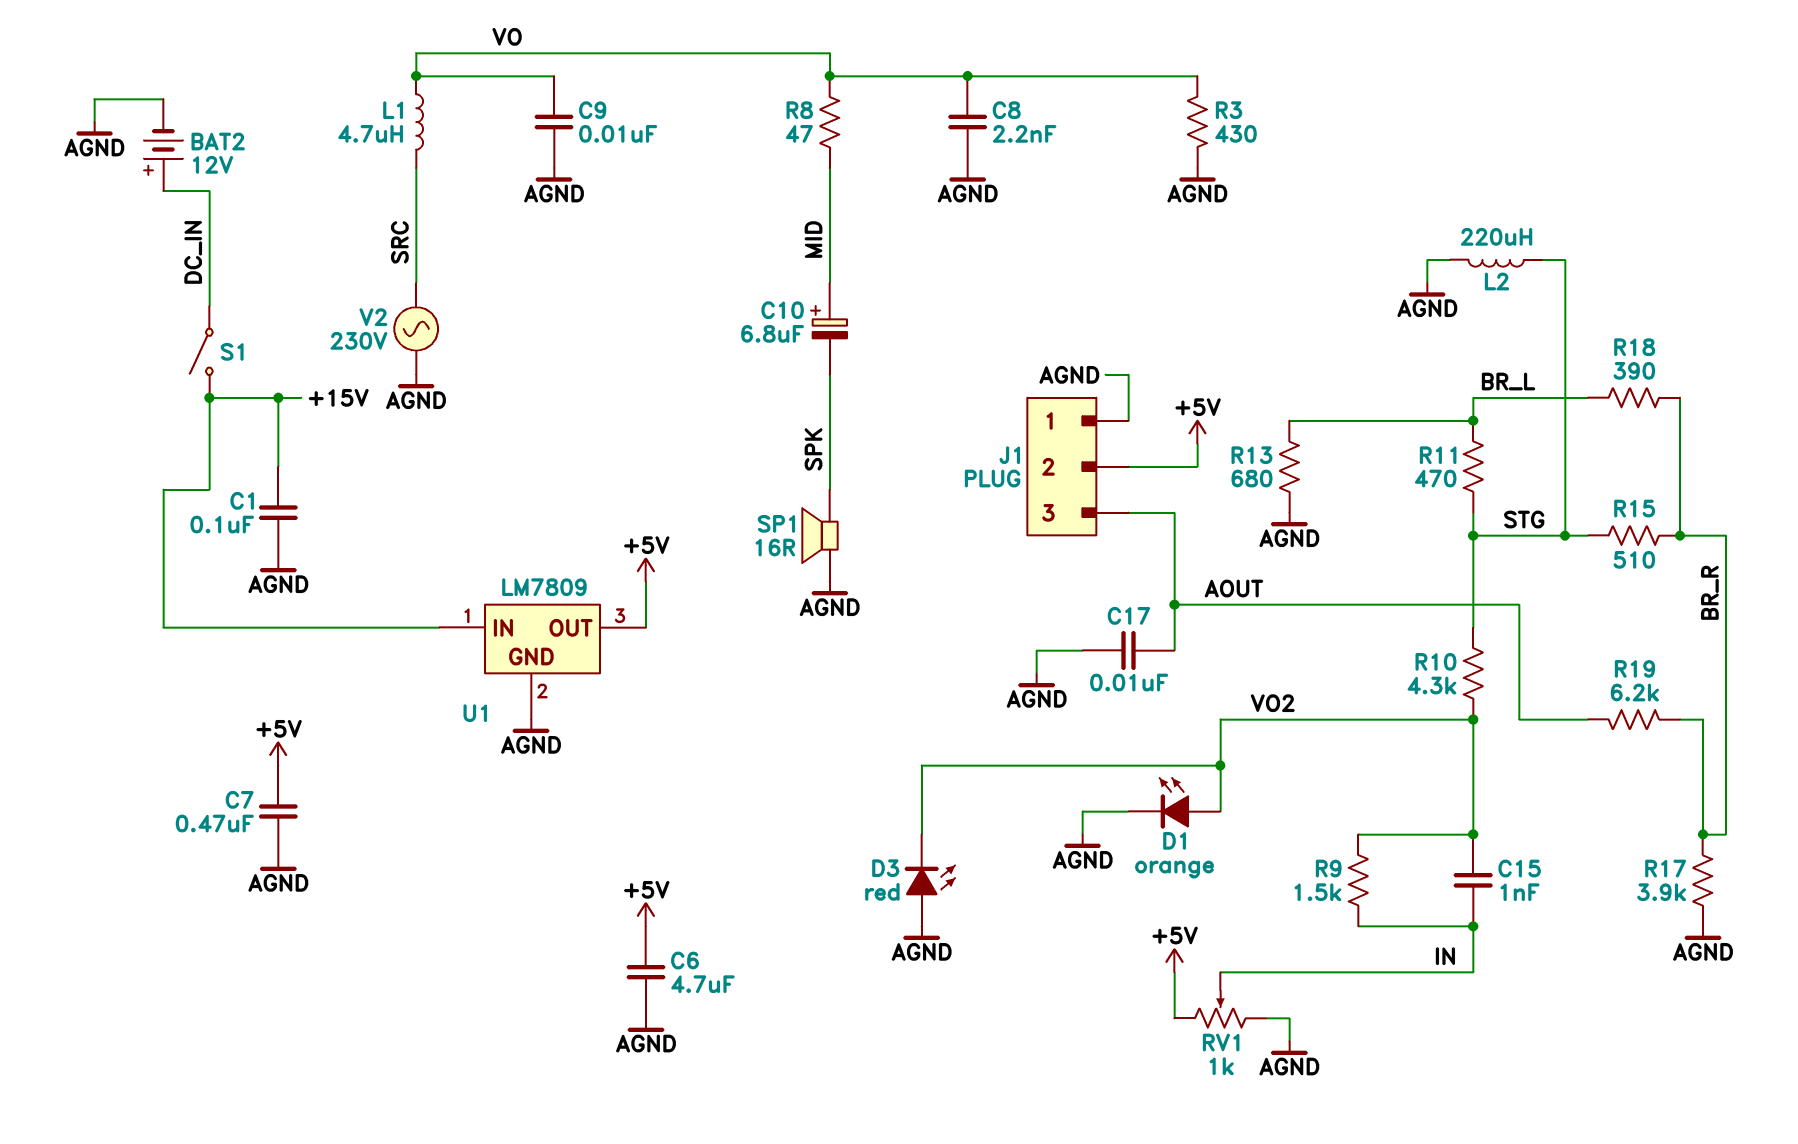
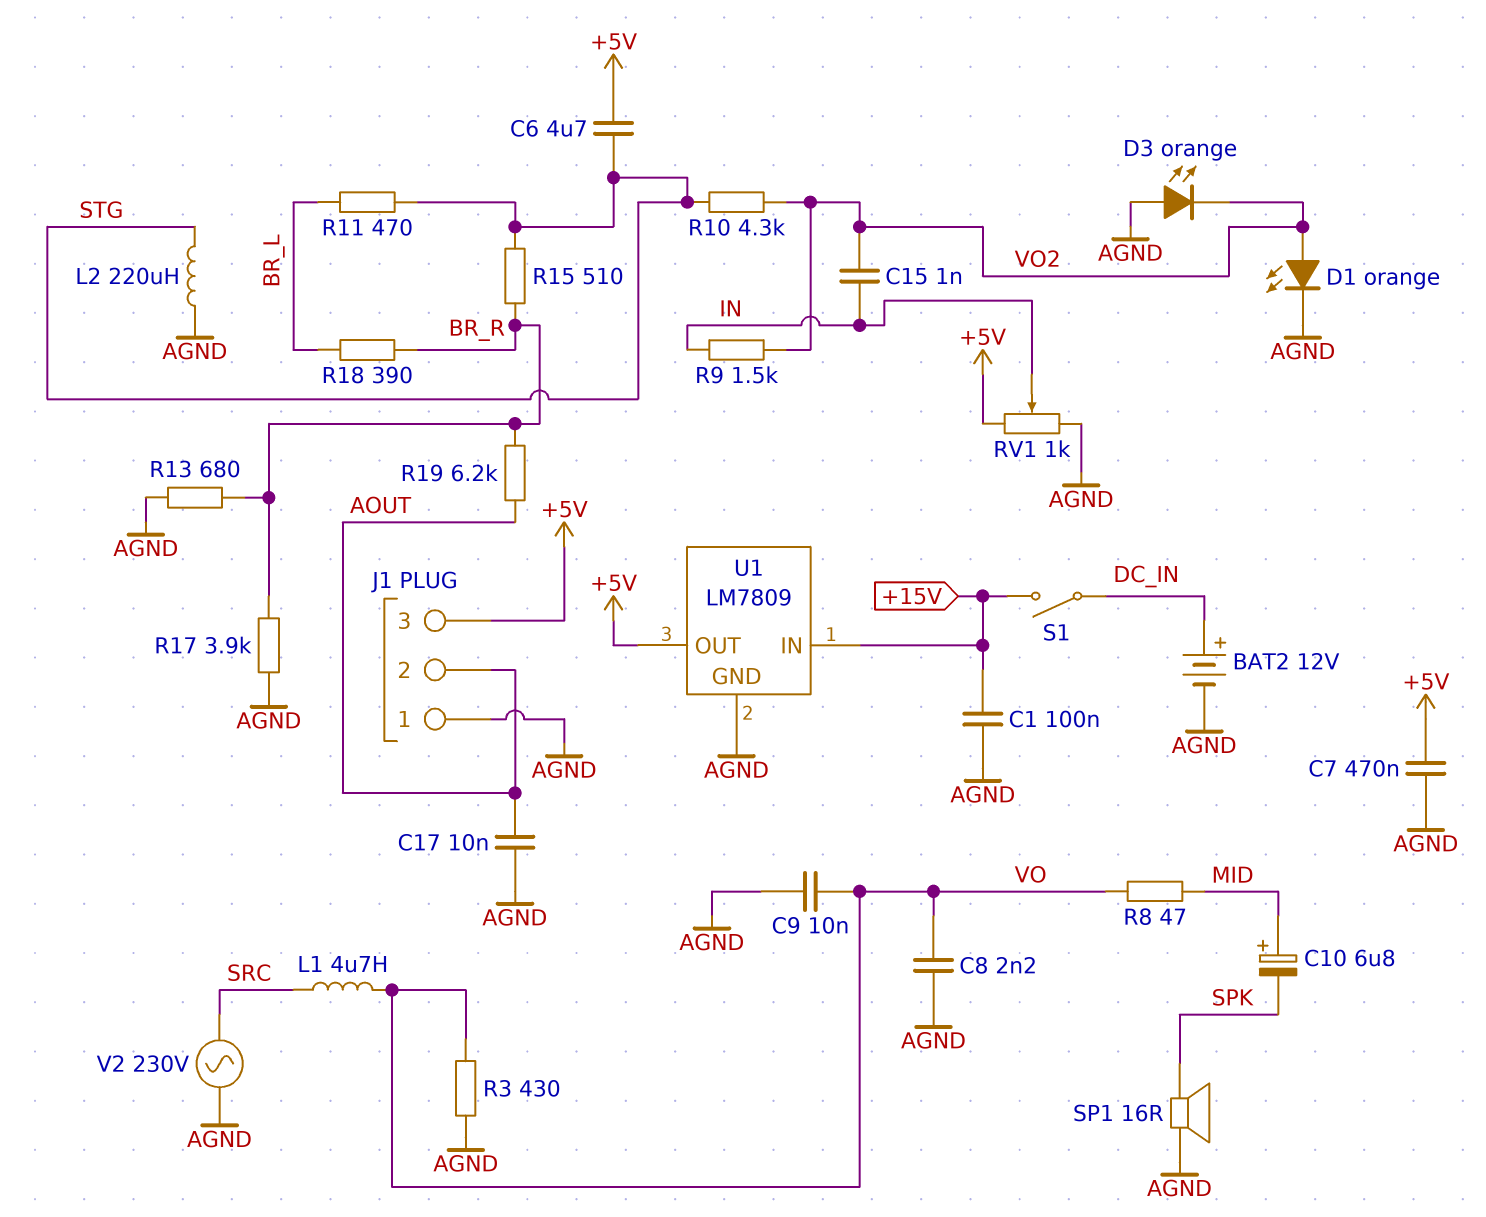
C6: 4.7uF (+5V, AGND) -> 4.7uF (+5V, STG)
D3: LED red (A AGND, K VO2) -> LED orange (A AGND, K VO2)
J1 pin 2: +5V -> AOUT
J1 pin 3: AOUT -> +5V
R13: 680 (AGND, BR_L) -> 680 (AGND, BR_R)

